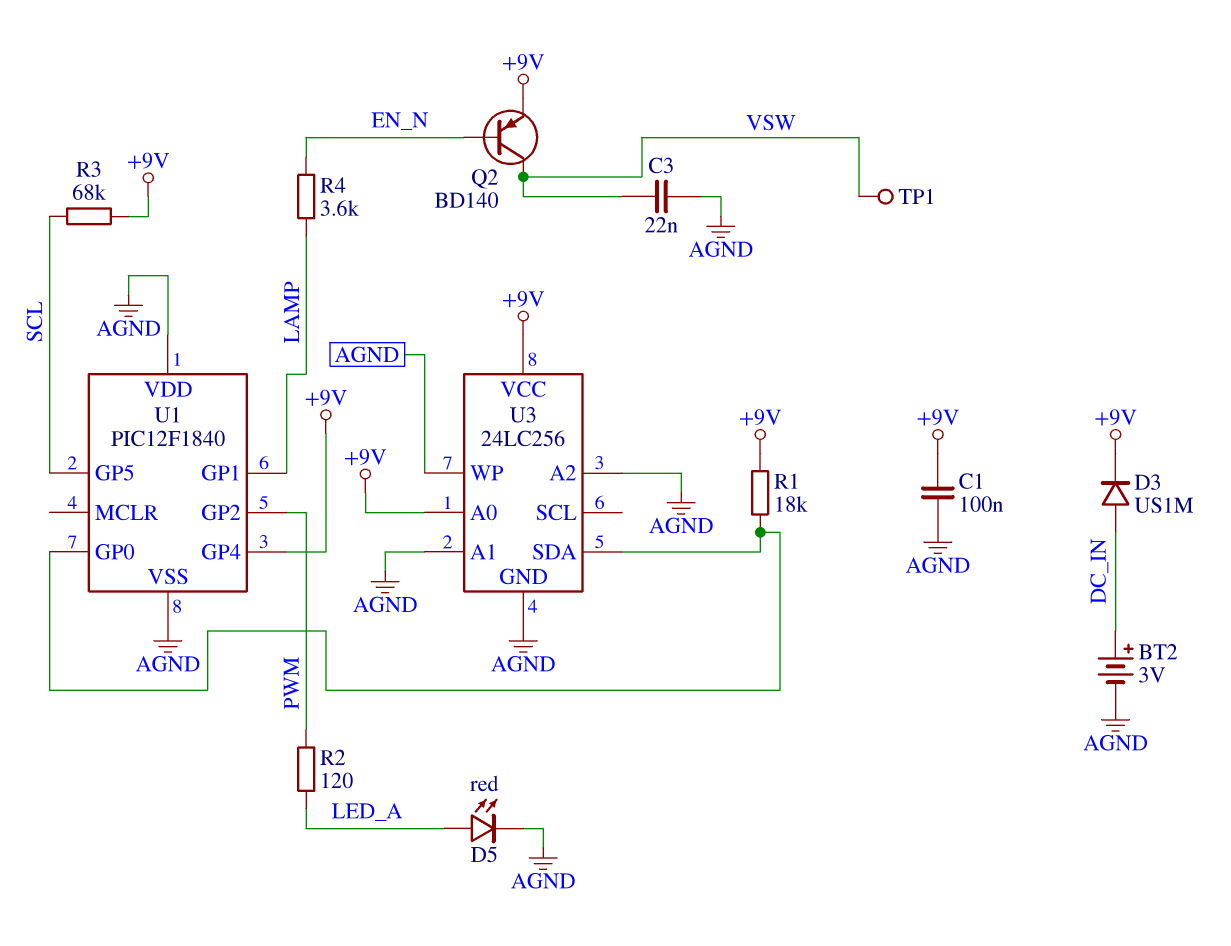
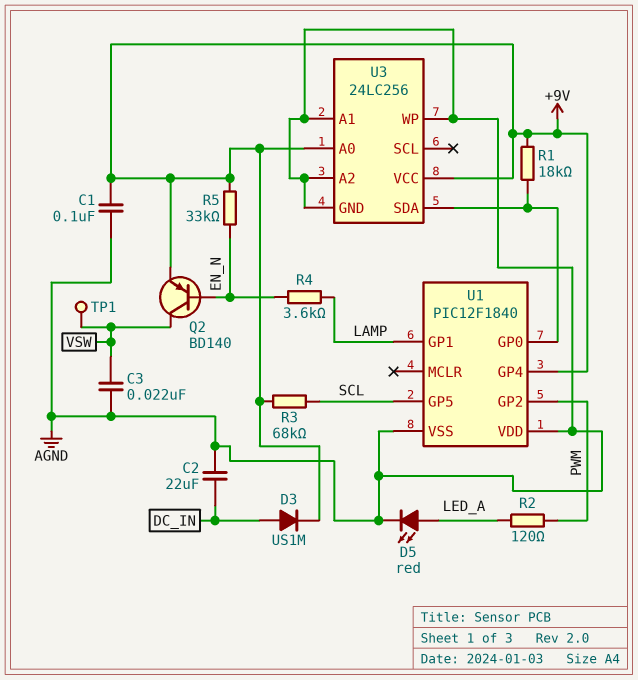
BT2: 3V (plus DC_IN, minus AGND) -> none
C2: none -> 22uF (AGND, DC_IN)
R5: none -> 33k (+9V, EN_N)

